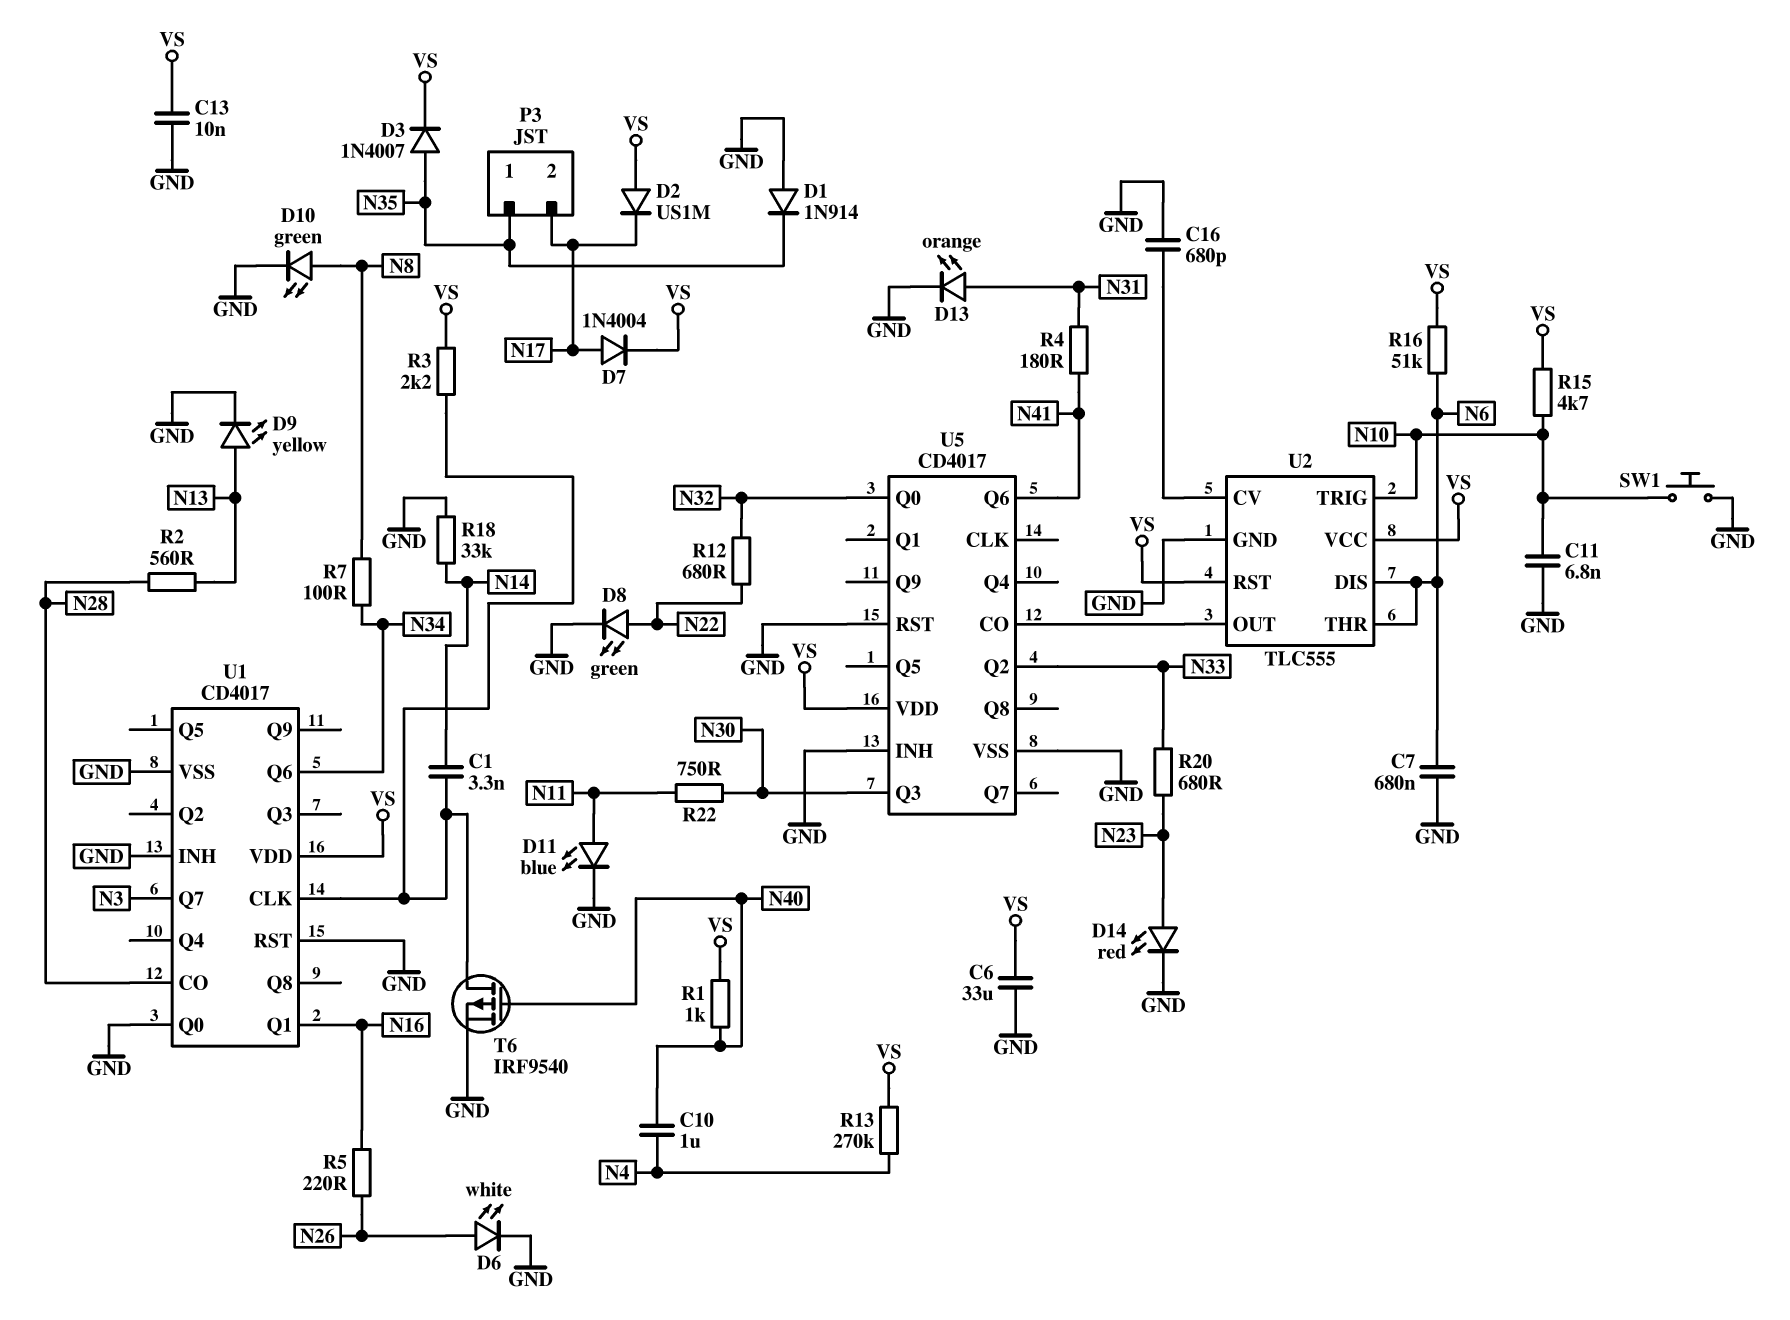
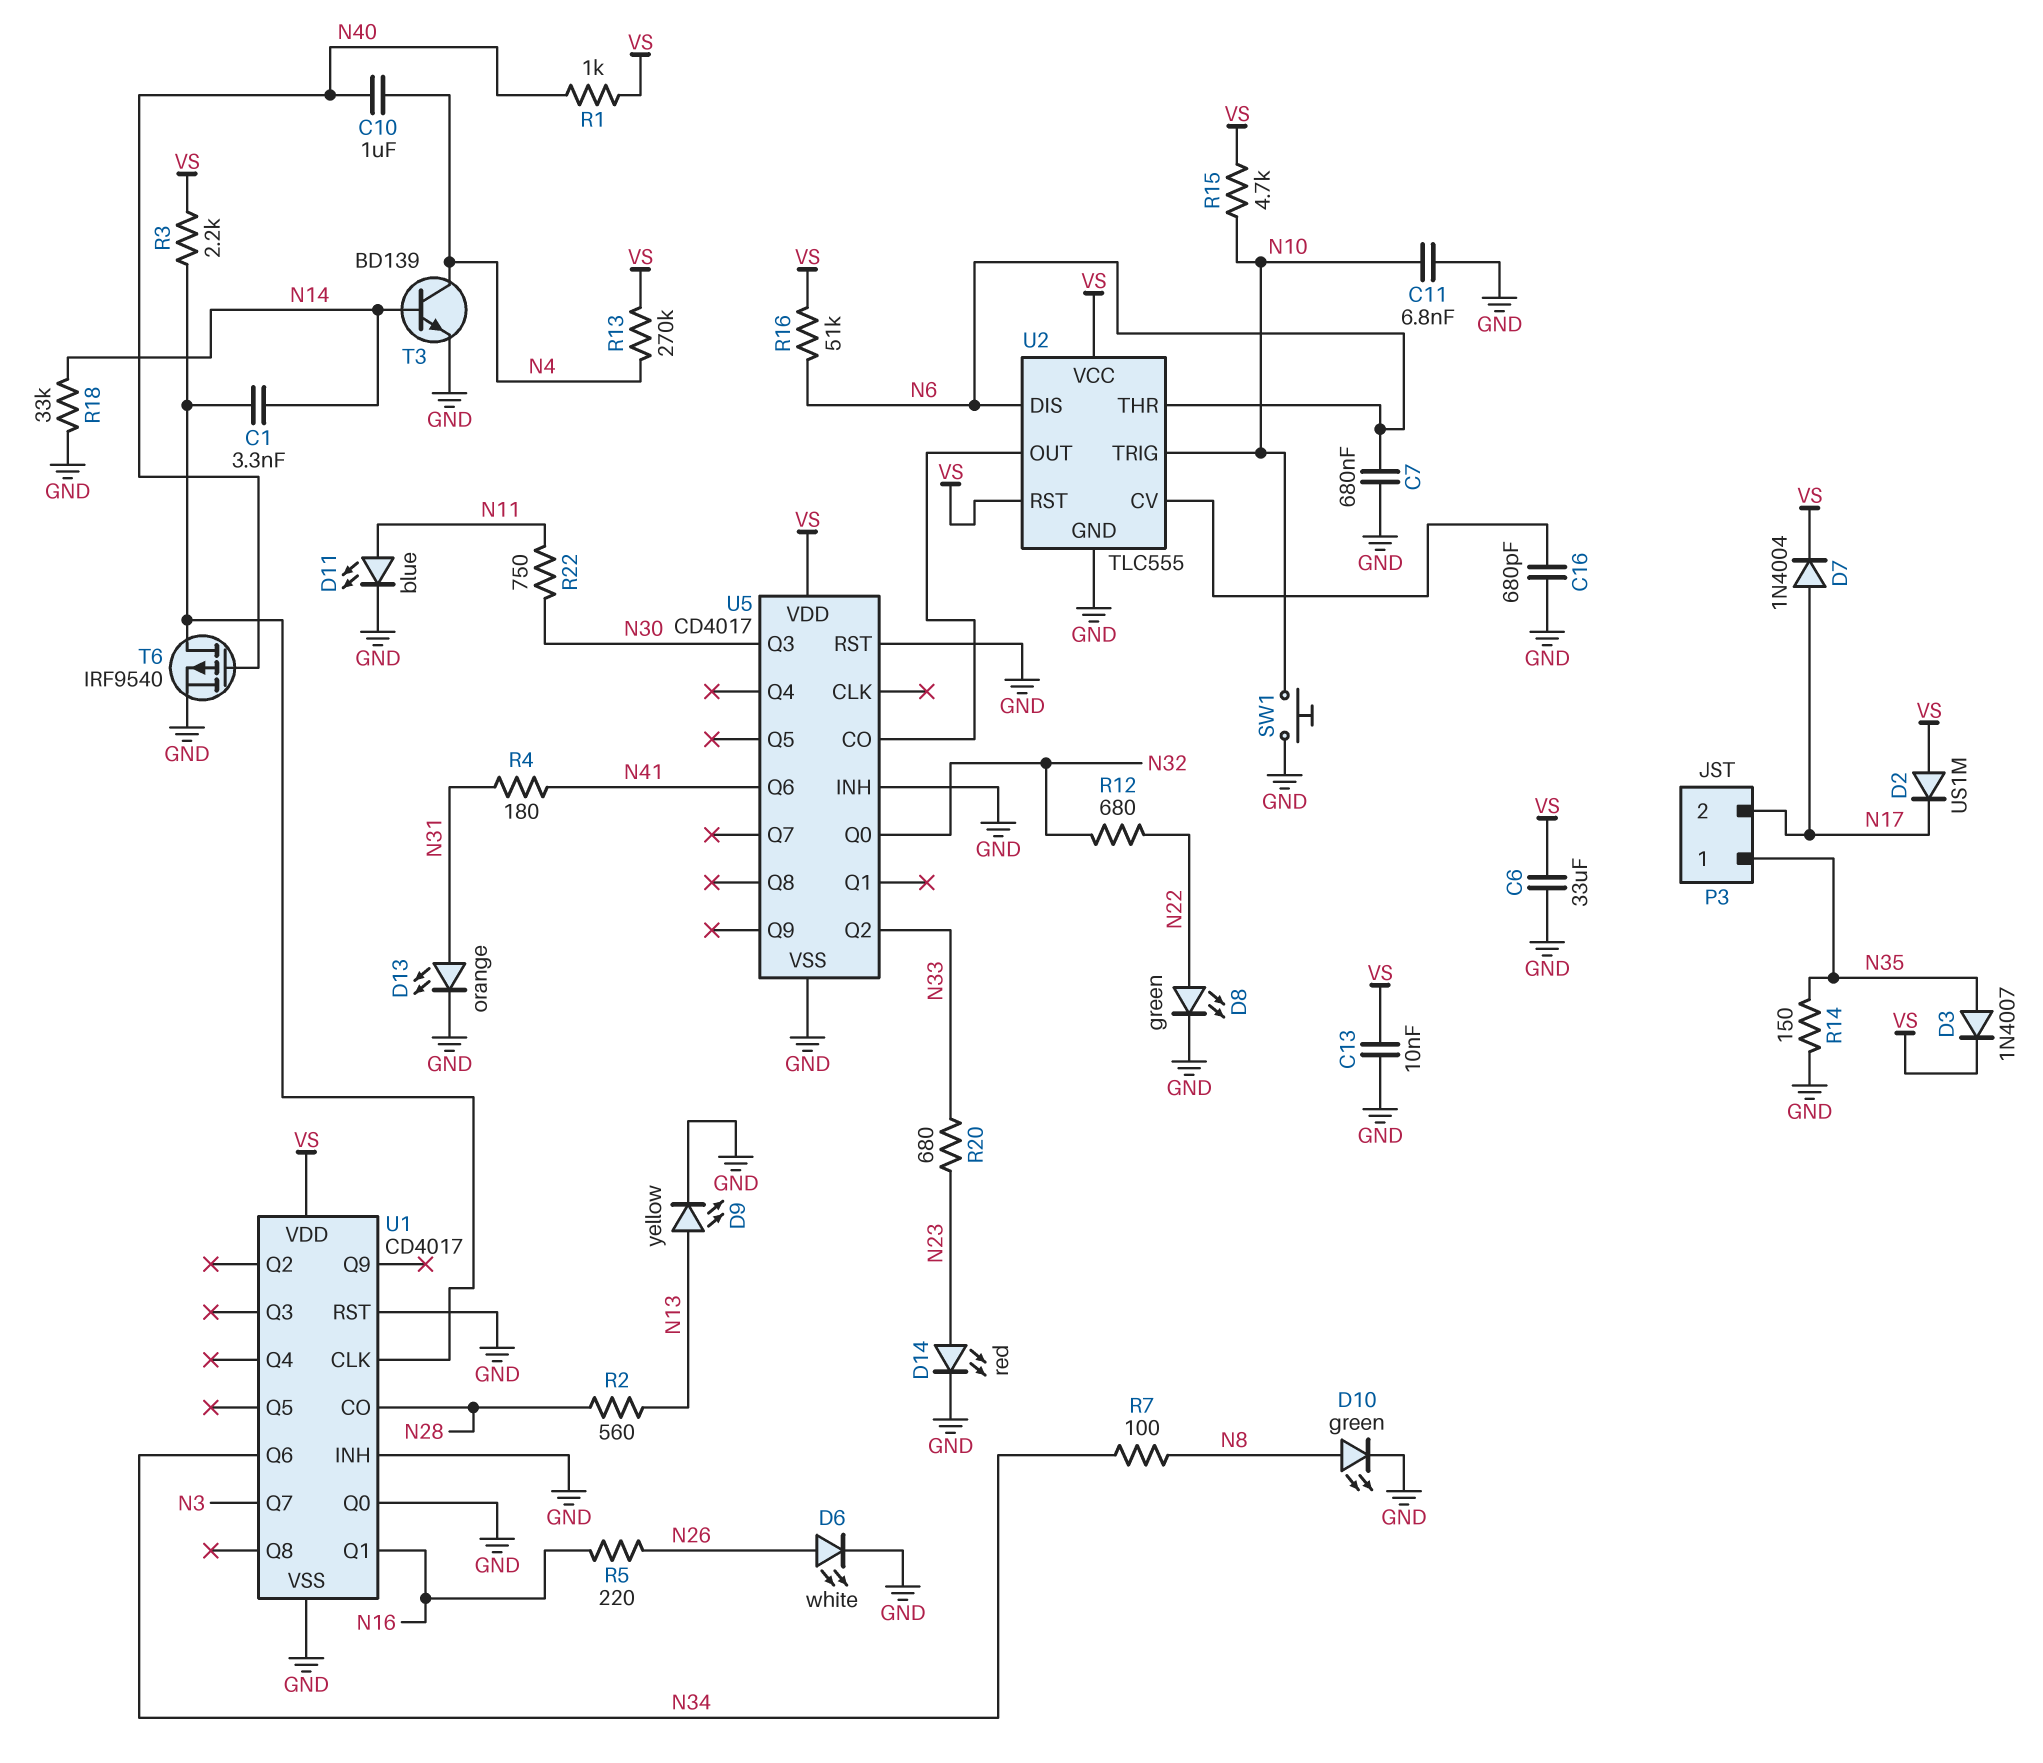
D1: diode 1N914 (A GND, K N35) -> none
R14: none -> 150 (GND, N35)
T3: none -> NPN BD139 (B N14, C N4, E GND)

